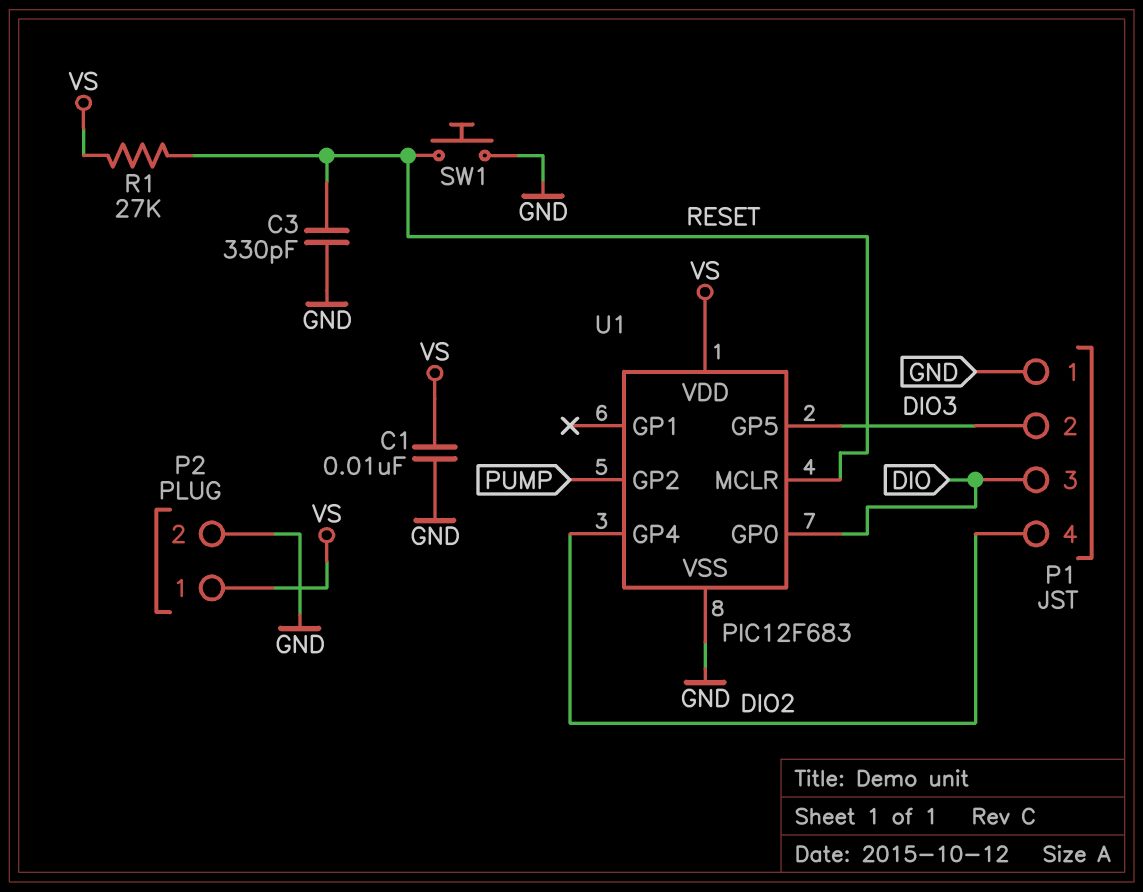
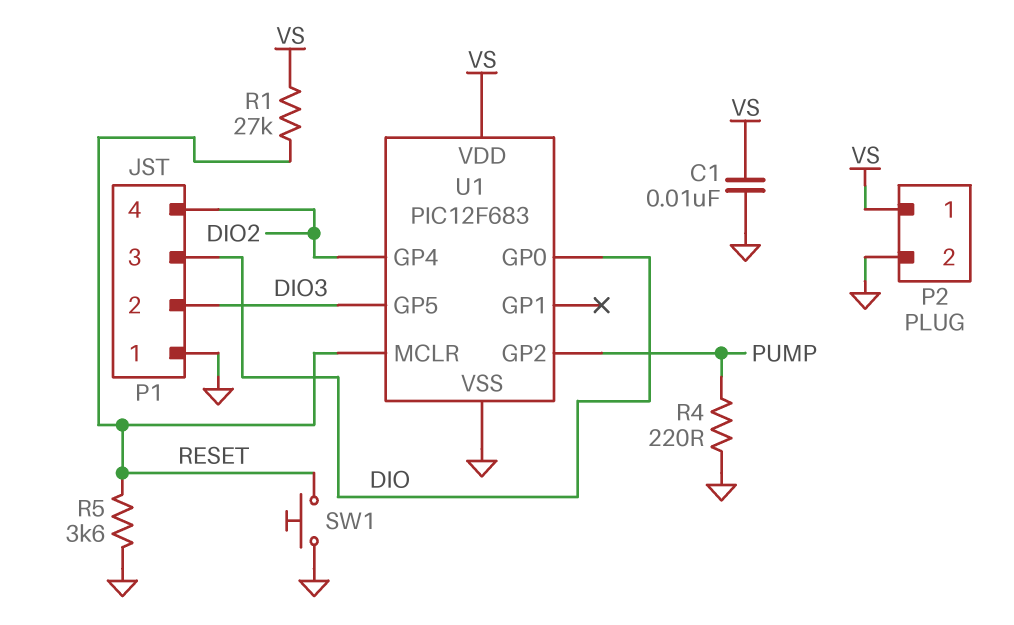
C3: 330pF (GND, RESET) -> none
R4: none -> 220 (GND, PUMP)
R5: none -> 3.6k (GND, RESET)

